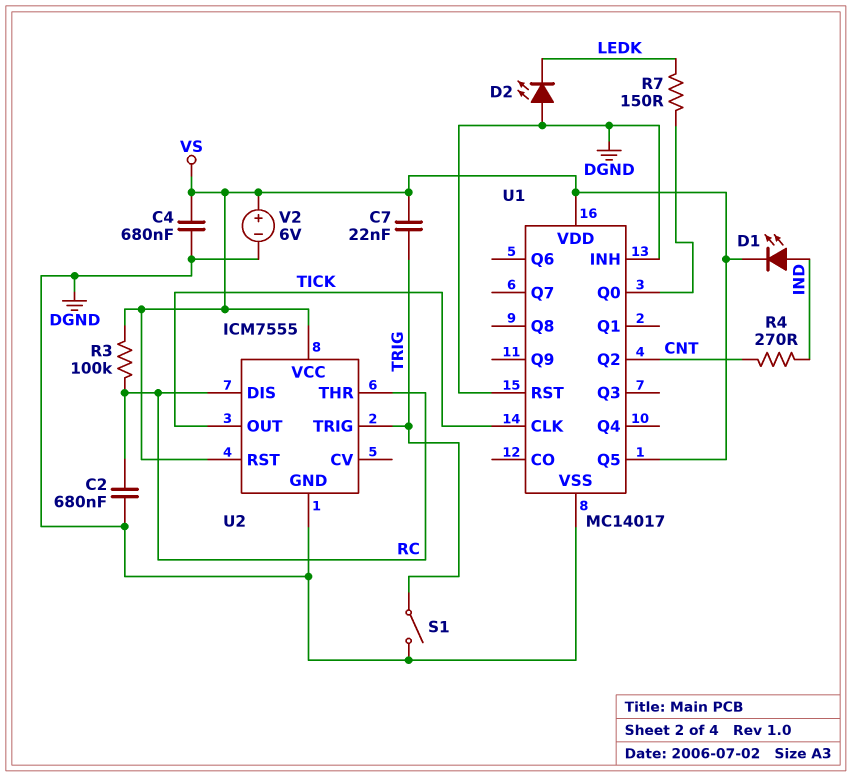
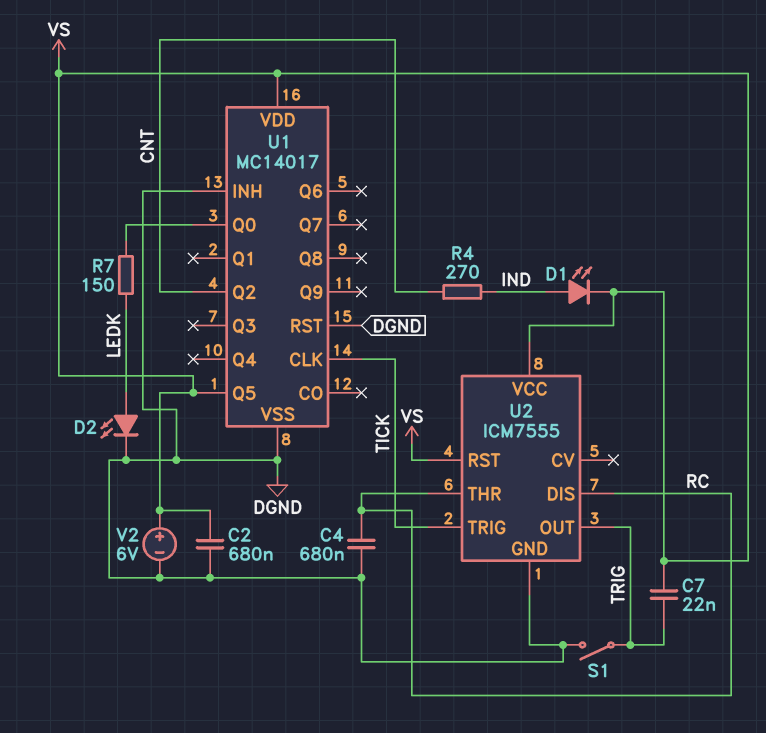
C2: 680nF (DGND, RC) -> 680nF (DGND, VS)
C4: 680nF (DGND, VS) -> 680nF (DGND, RC)
D2: LED (A DGND, K LEDK) -> LED (A LEDK, K DGND)
R3: 100k (RC, VS) -> none
U2 pin OUT: TICK -> TRIG
U2 pin TRIG: TRIG -> TICK

